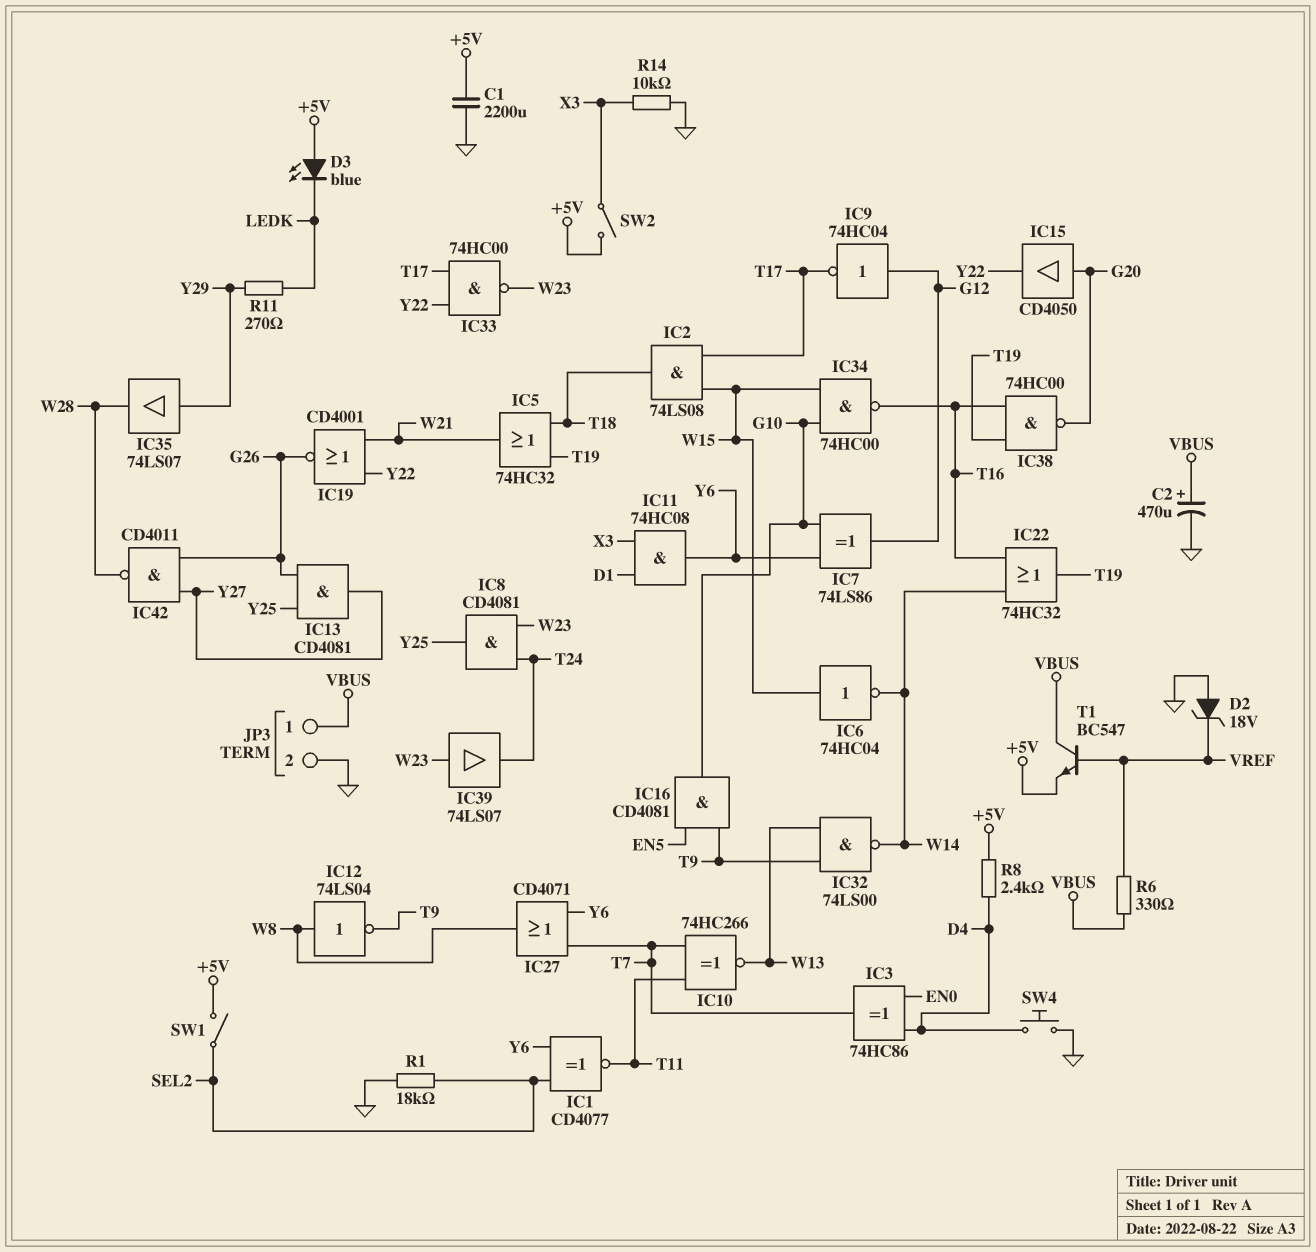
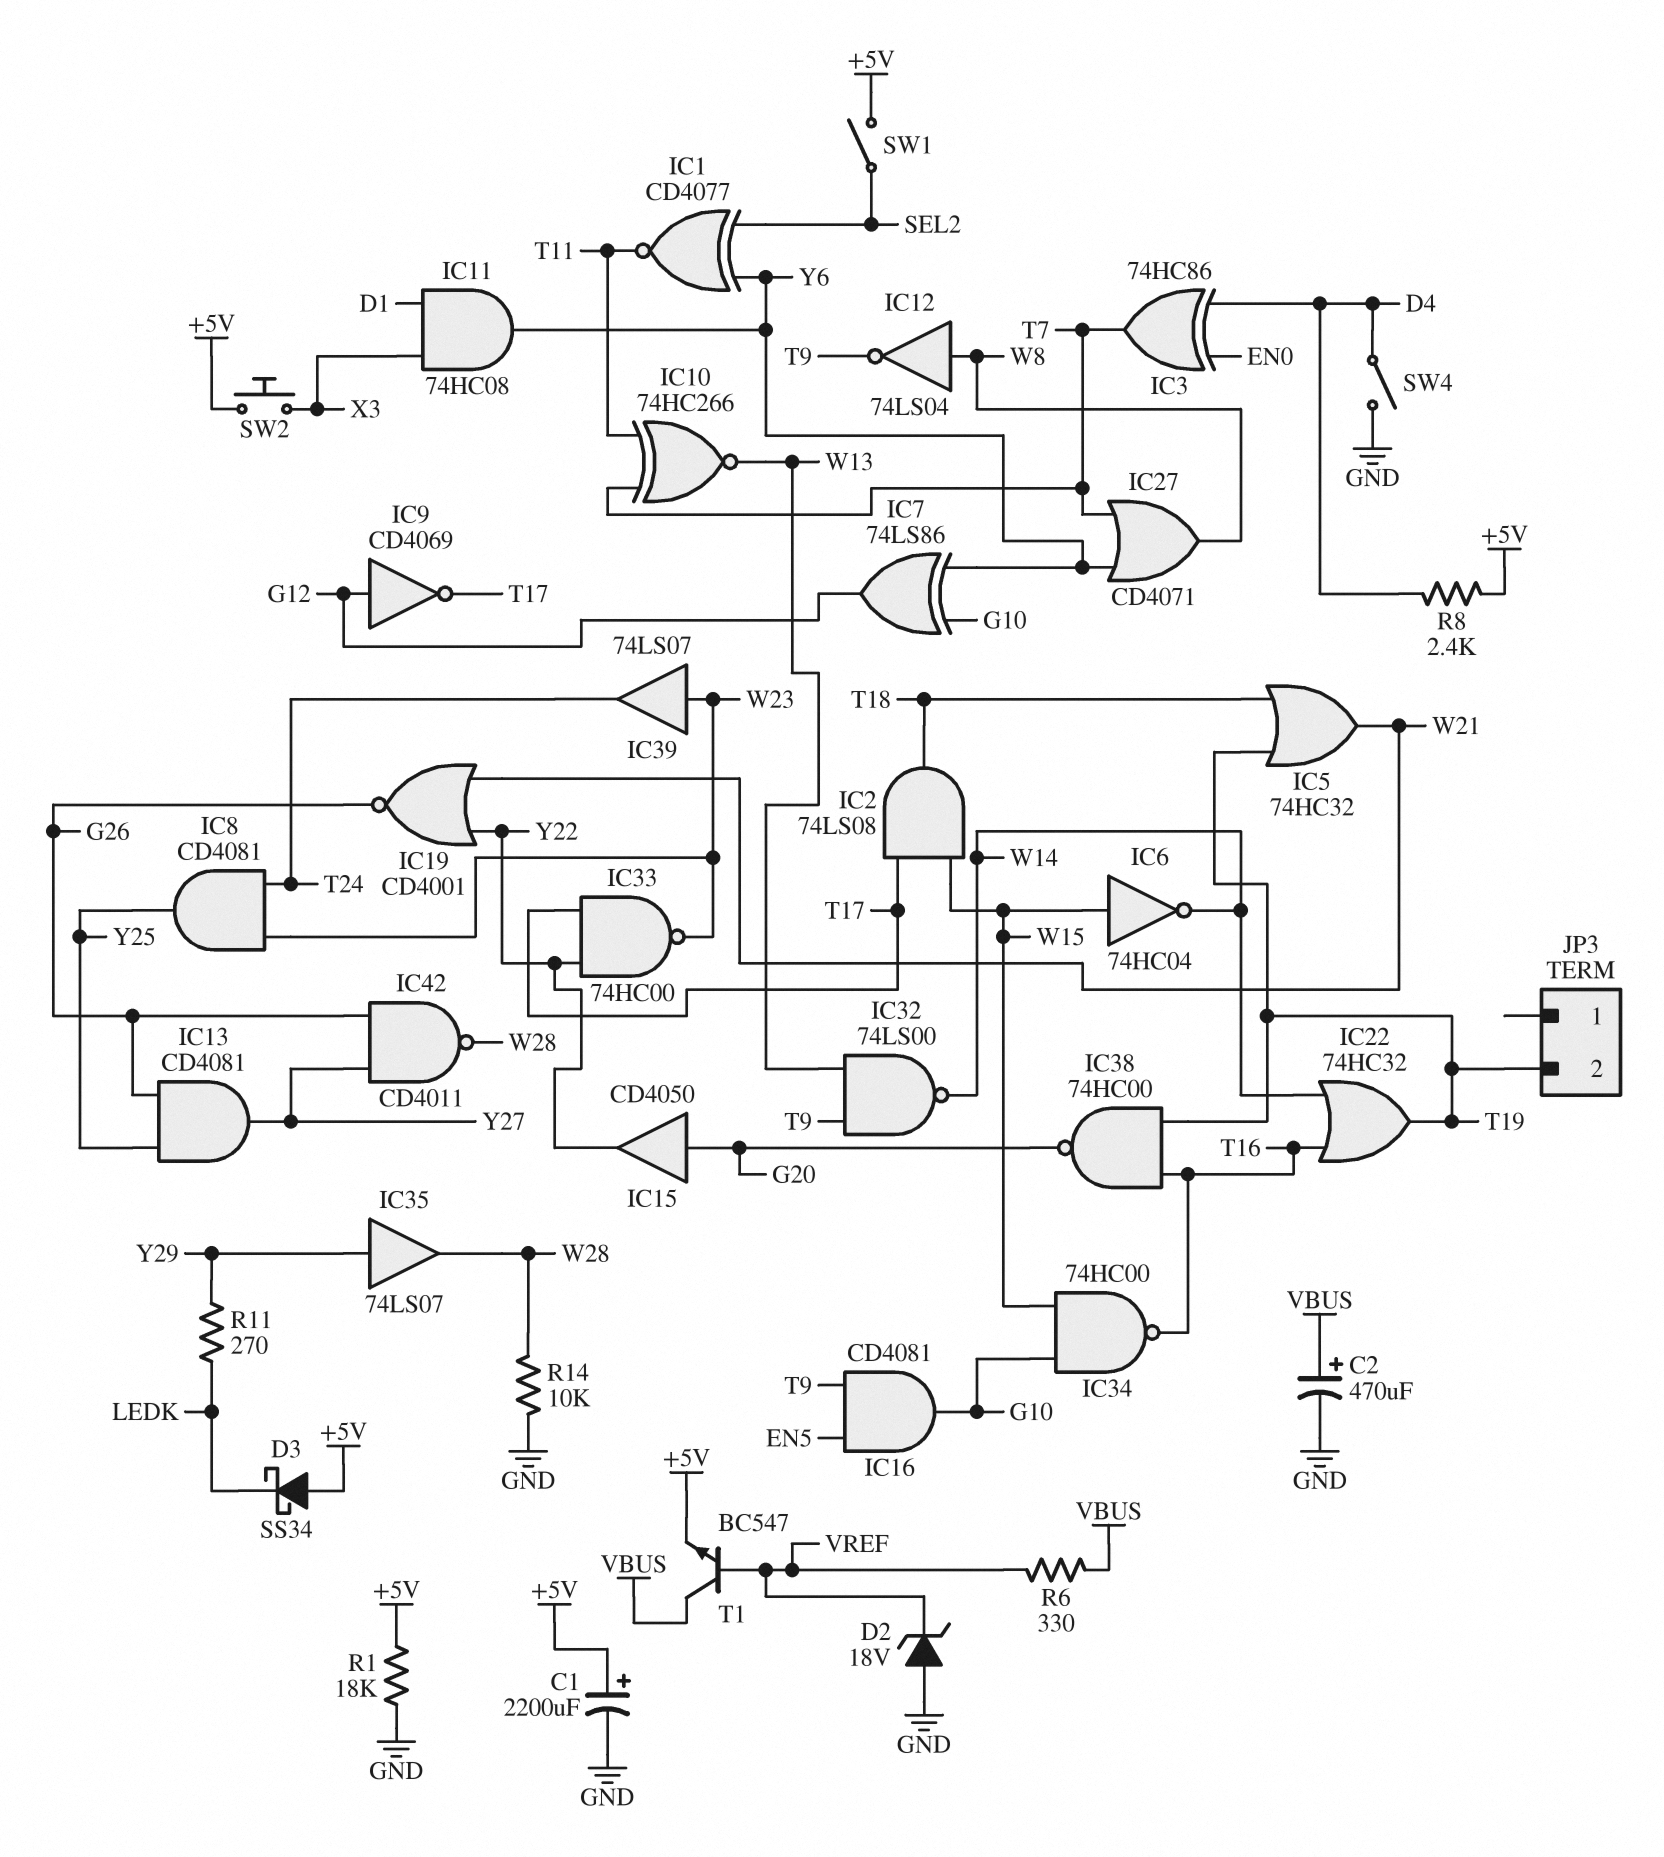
C1: 2200uF (+5V, GND) -> 2200uF (plus +5V, minus GND)
D3: LED blue (A +5V, K LEDK) -> schottky SS34 (A +5V, K LEDK)
IC9: NOT 74HC04 (in G12, out T17) -> NOT CD4069 (in G12, out T17)
JP3 pin 1: VBUS -> none
JP3 pin 2: GND -> T19
R1: 18k (GND, SEL2) -> 18k (+5V, GND)
R14: 10k (GND, X3) -> 10k (GND, W28)
SW2: switch (+5V, X3) -> button (+5V, X3)
SW4: button (D4, GND) -> switch (D4, GND)

